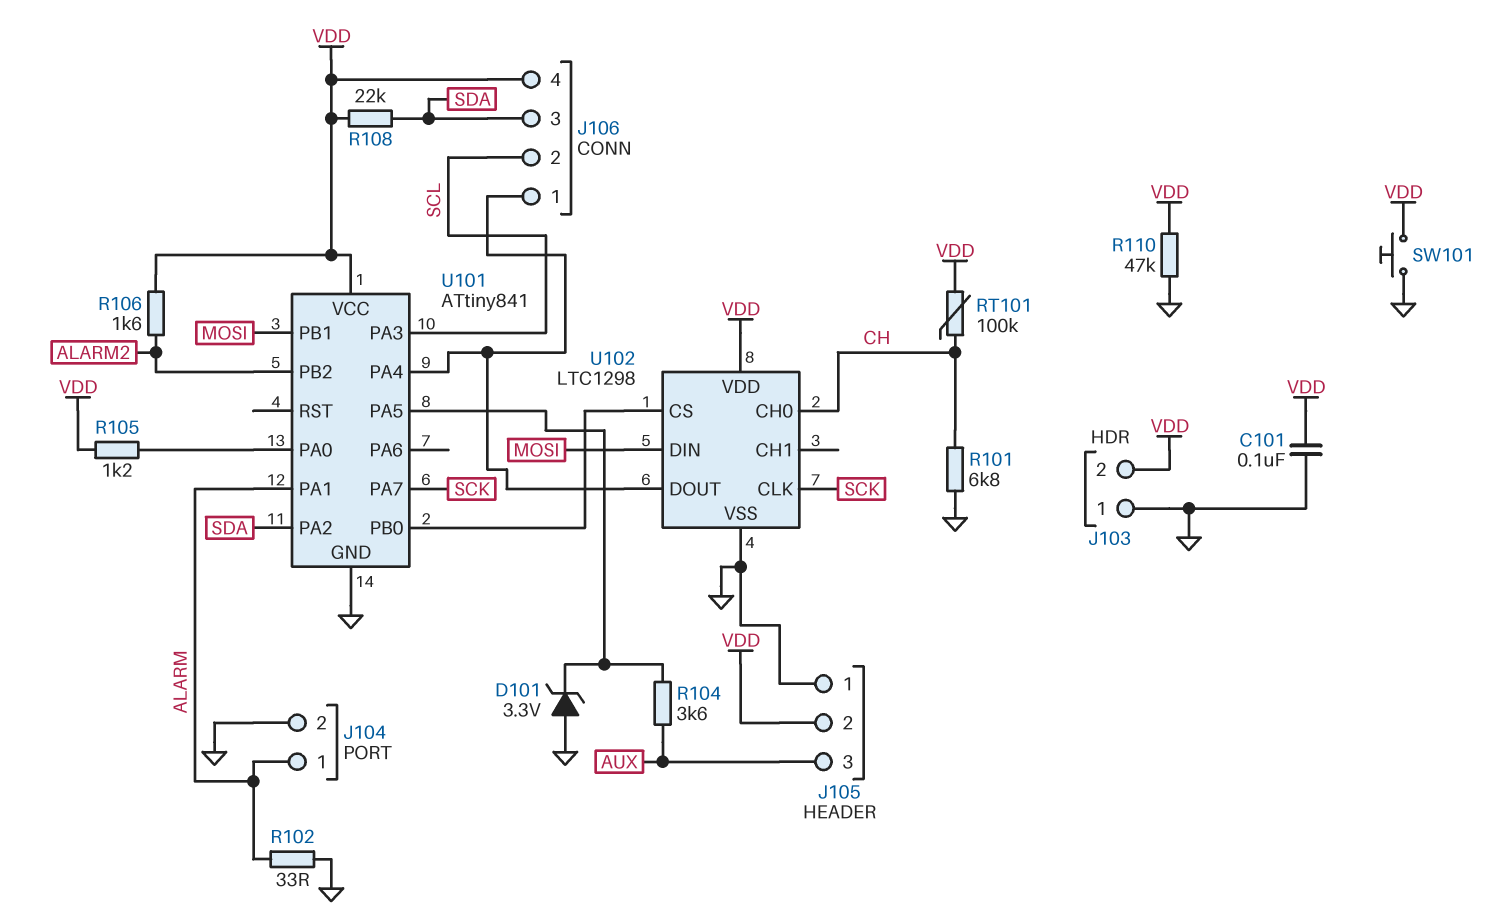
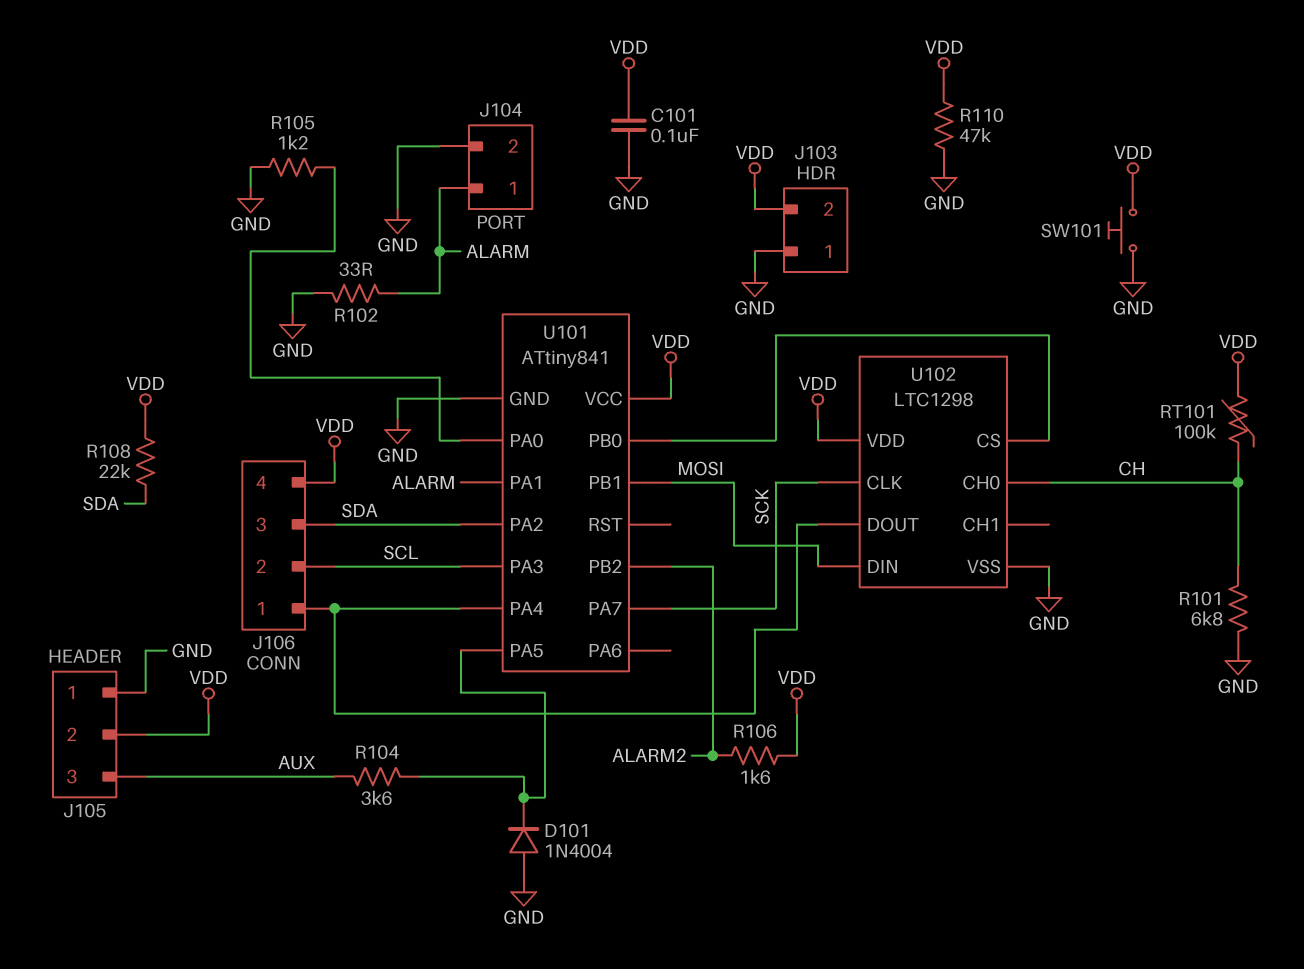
D101: zener 3.3V (A GND, K U101/PA5) -> diode 1N4004 (A GND, K U101/PA5)
R105: 1.2k (U101/PA0, VDD) -> 1.2k (GND, U101/PA0)

